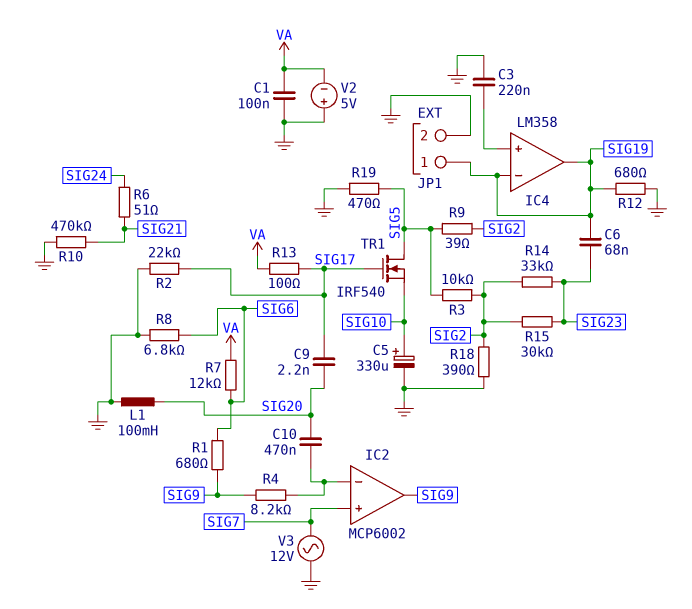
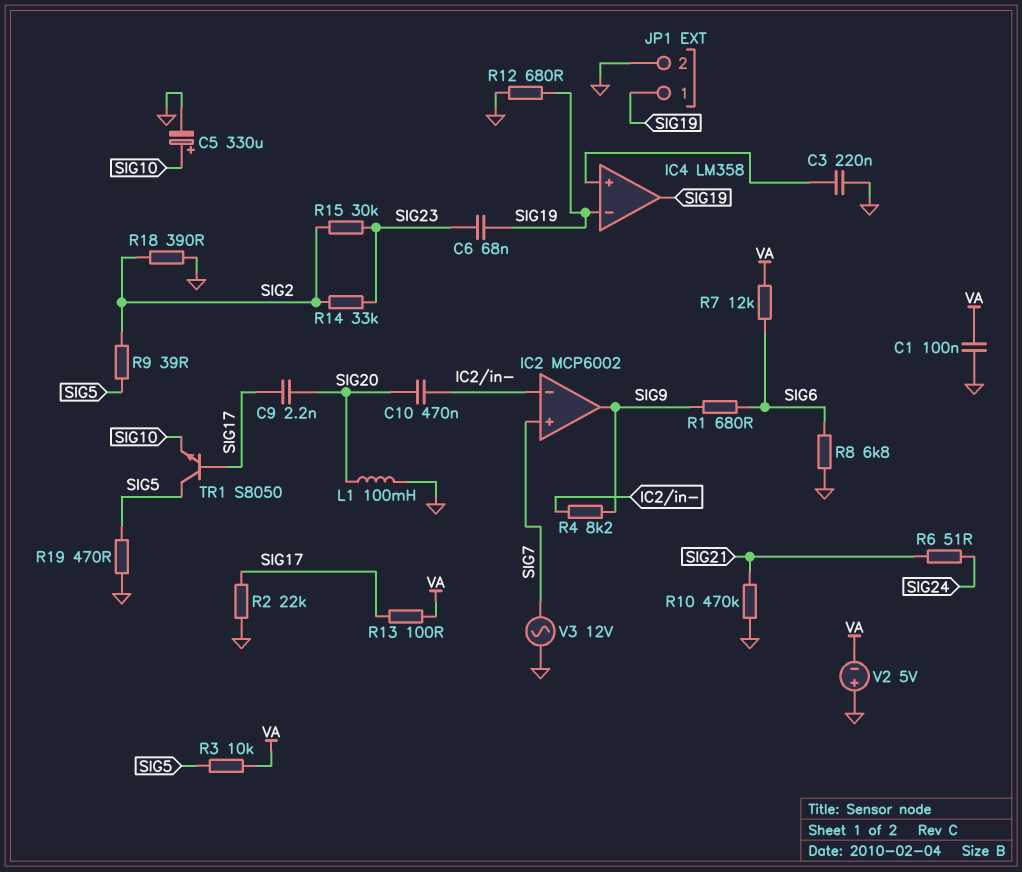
R3: 10k (SIG2, SIG5) -> 10k (SIG5, VA)
TR1: NMOS IRF540 (G SIG17, D SIG5, S SIG10) -> NPN S8050 (B SIG17, C SIG5, E SIG10)

